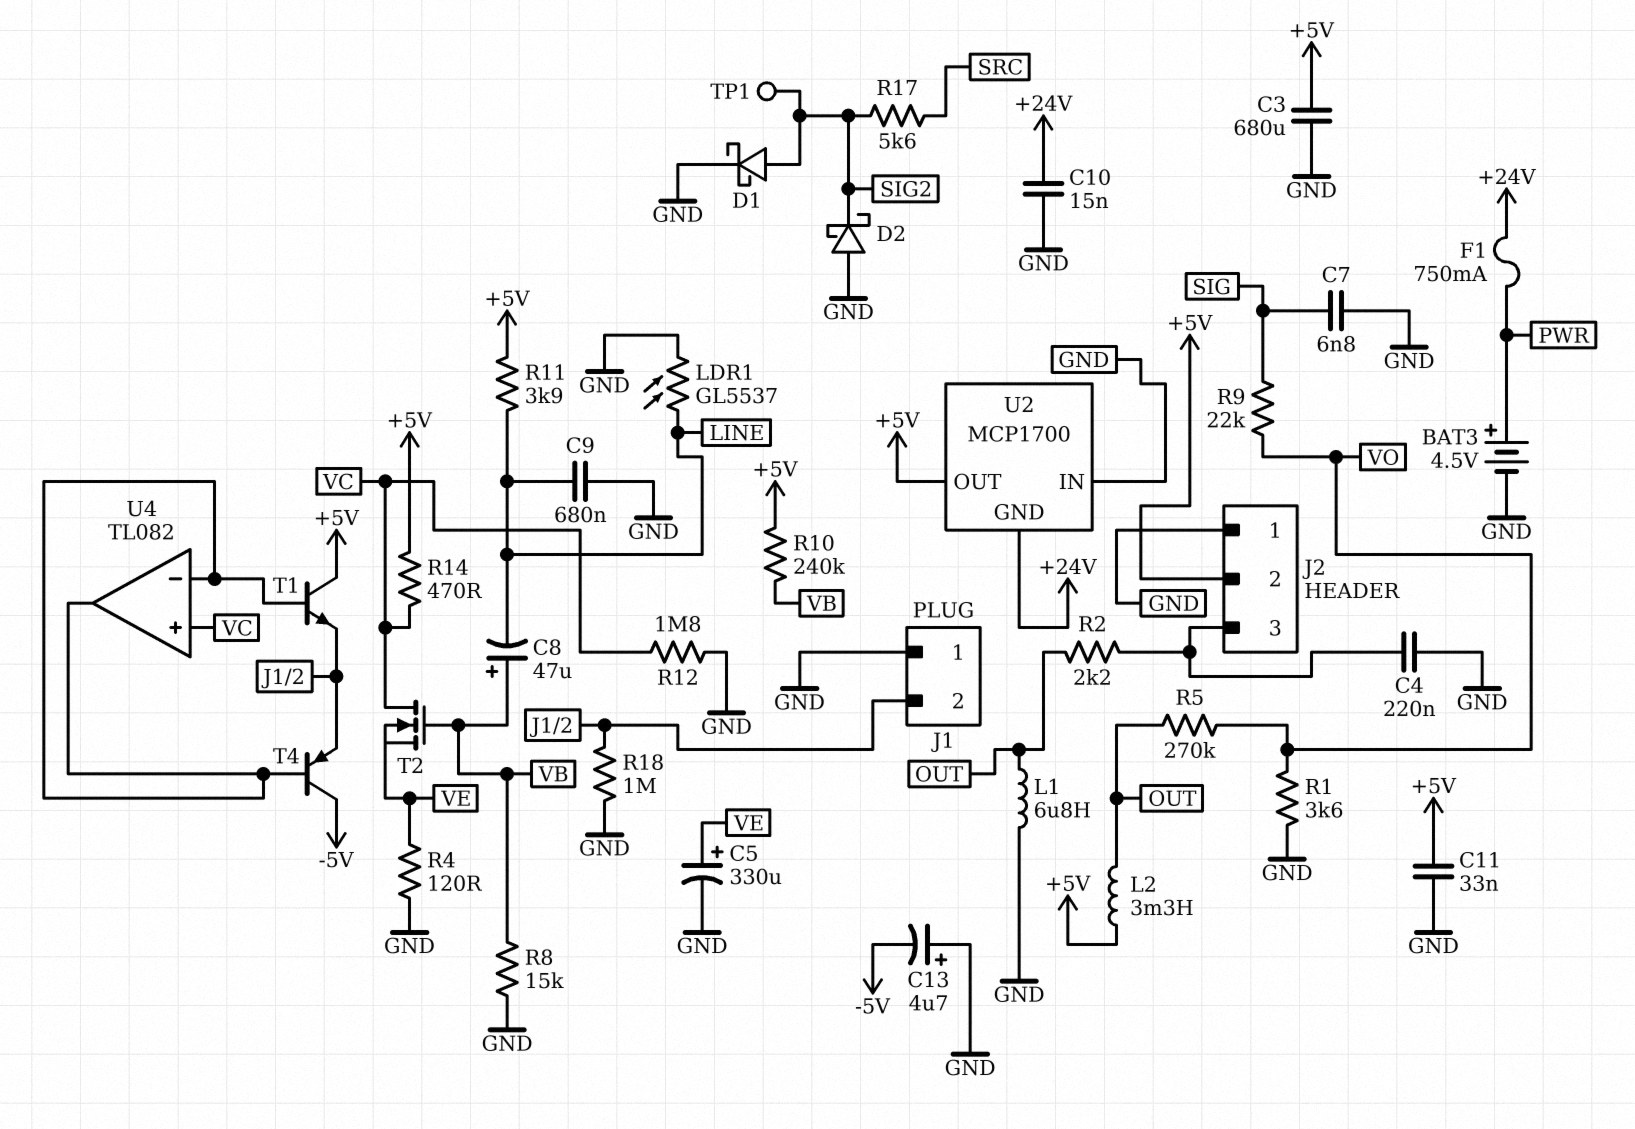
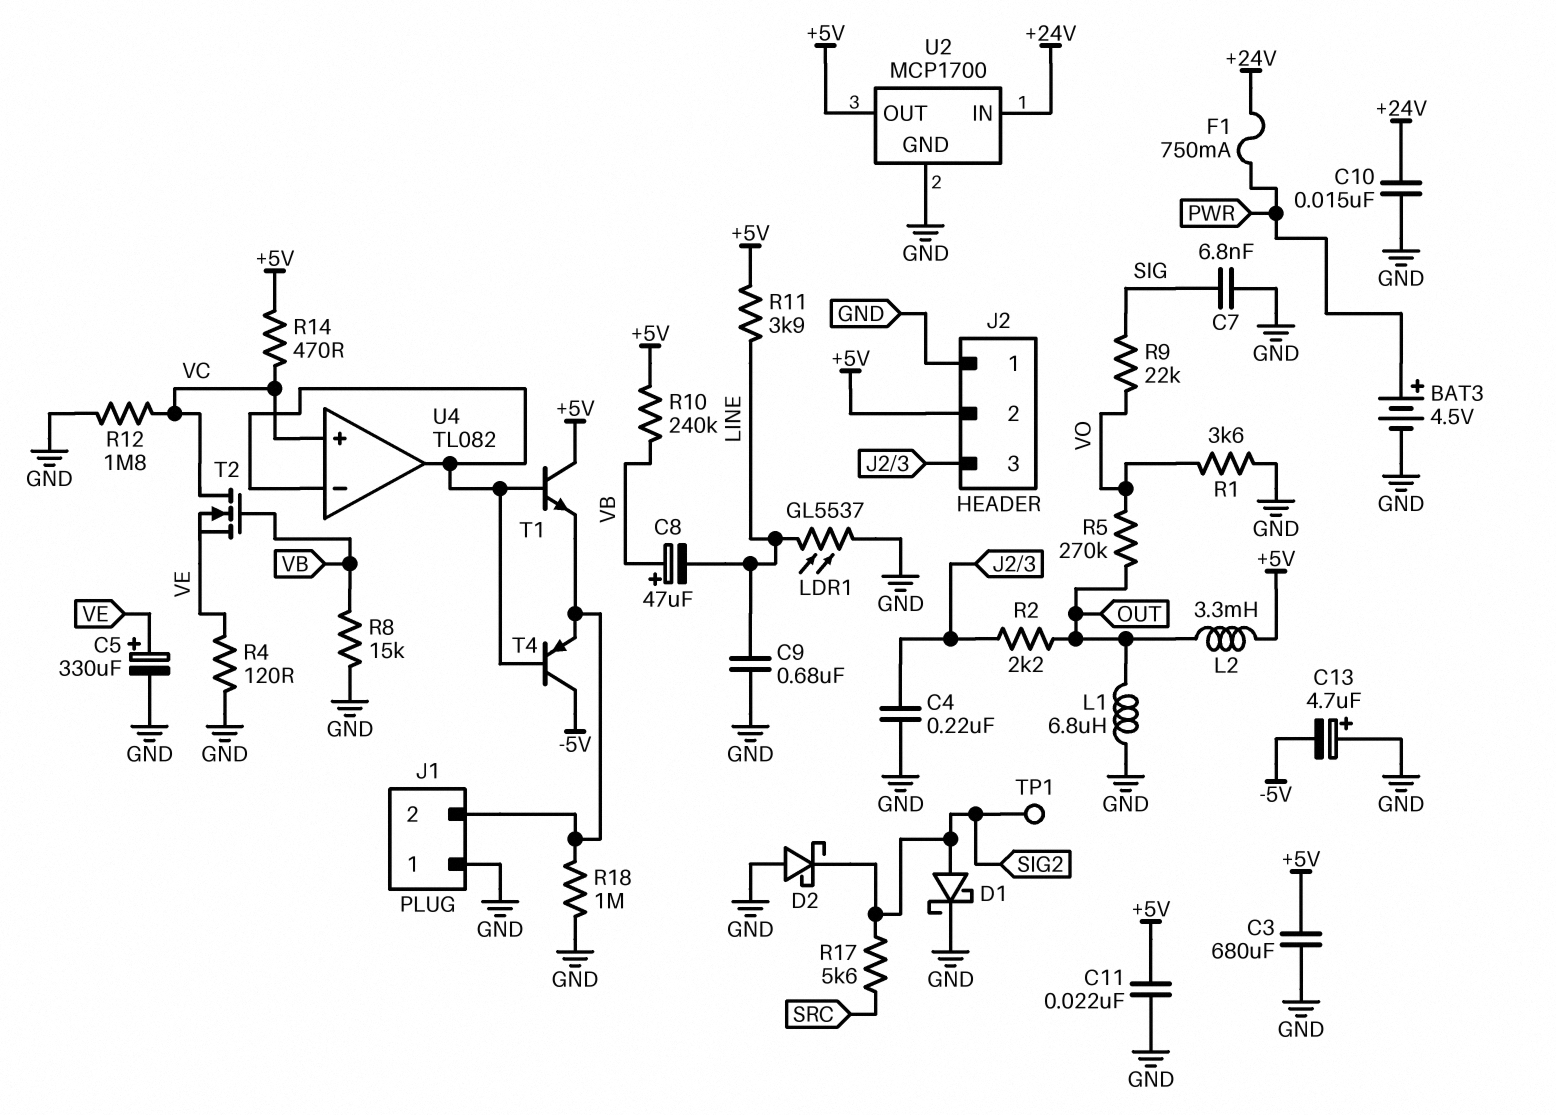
C11: 33nF (+5V, GND) -> 22nF (+5V, GND)
U2 pin GND: +24V -> GND
U2 pin IN: GND -> +24V

